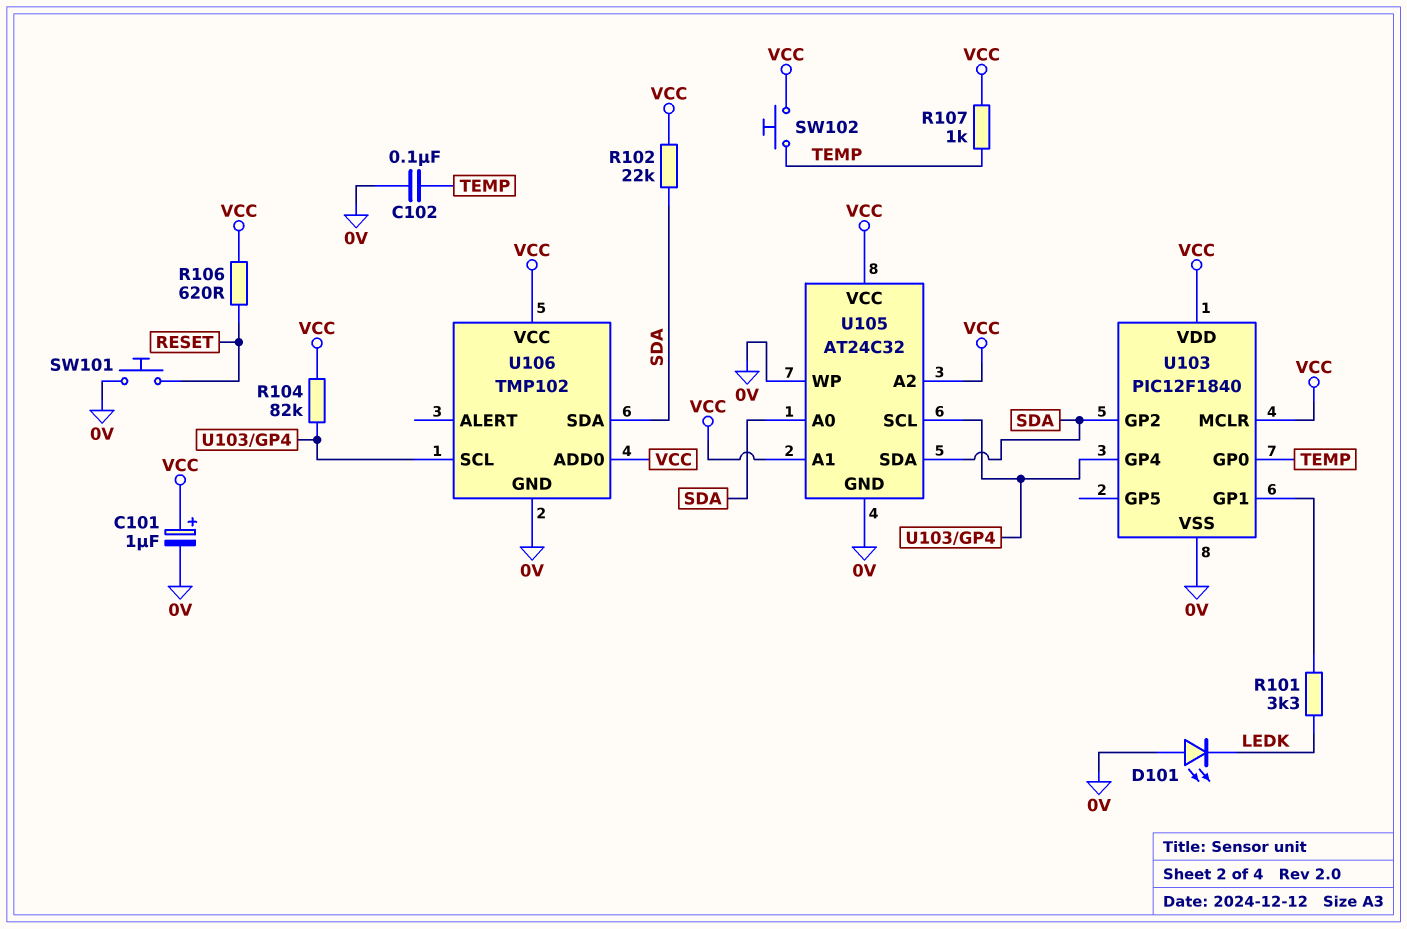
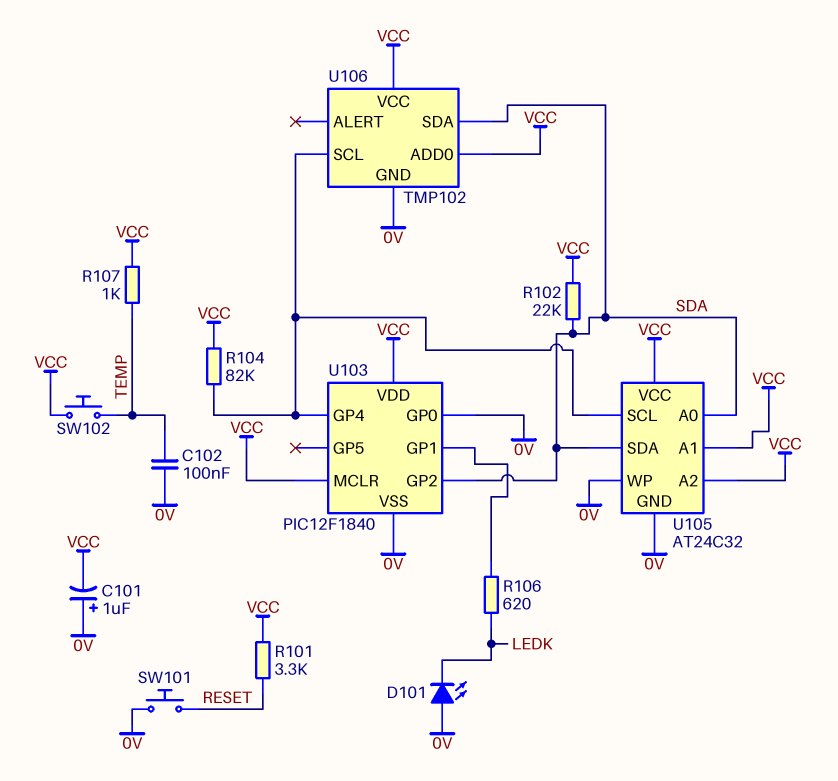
C101: 1uF (plus VCC, minus 0V) -> 1uF (plus 0V, minus VCC)
R101: 3.3k (LEDK, U103/GP1) -> 3.3k (RESET, VCC)
R106: 620 (RESET, VCC) -> 620 (LEDK, U103/GP1)
U103 pin GP0: TEMP -> 0V

